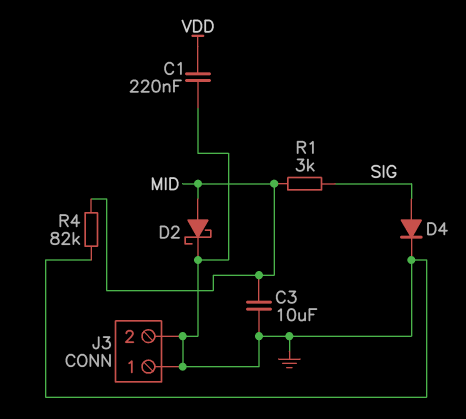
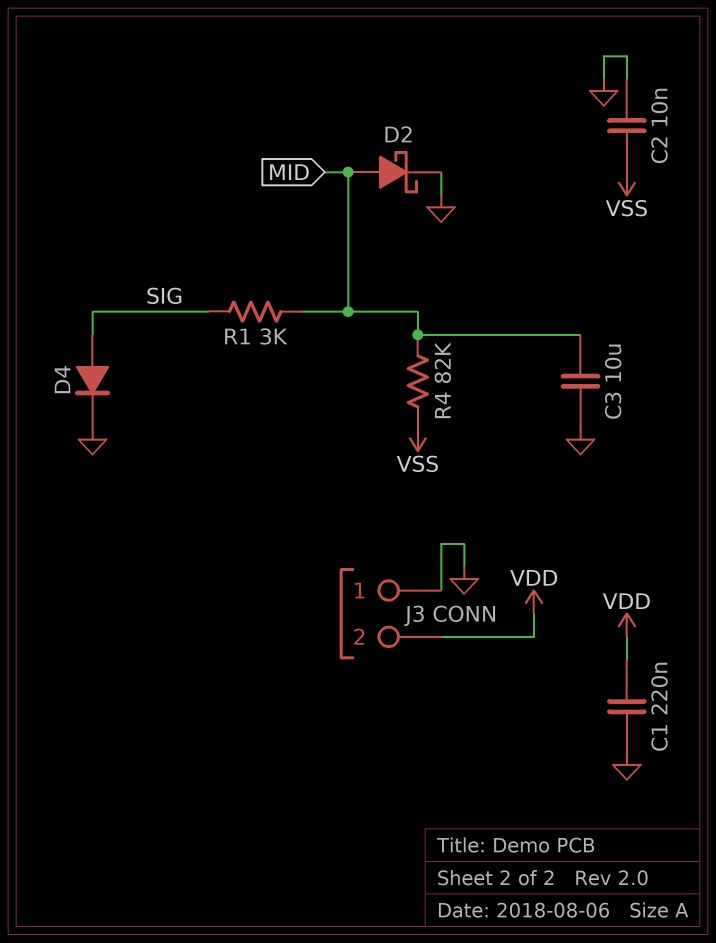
C2: none -> 10nF (GND, VSS)
J3 pin 2: GND -> VDD
R4: 82k (GND, MID) -> 82k (MID, VSS)

